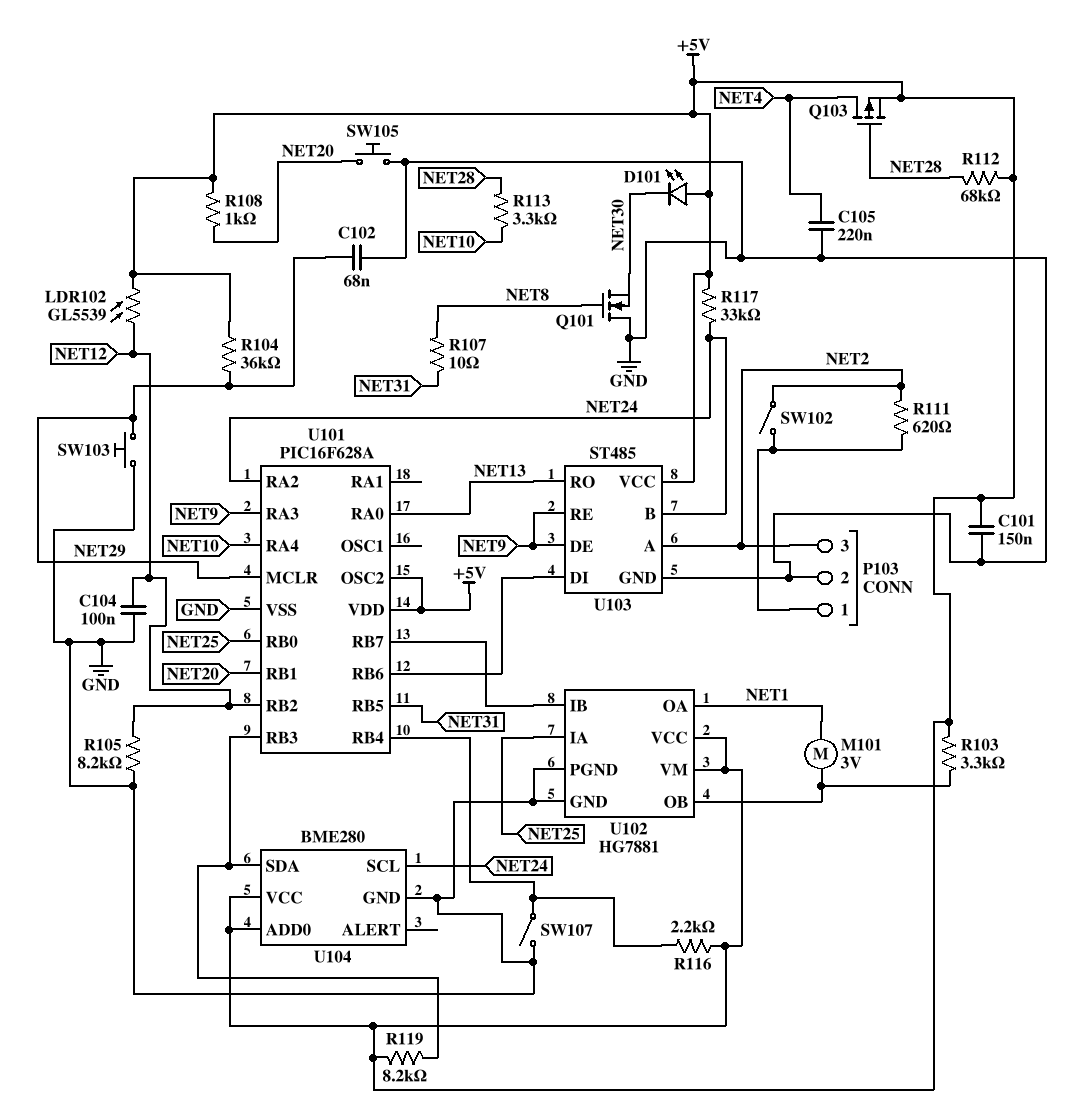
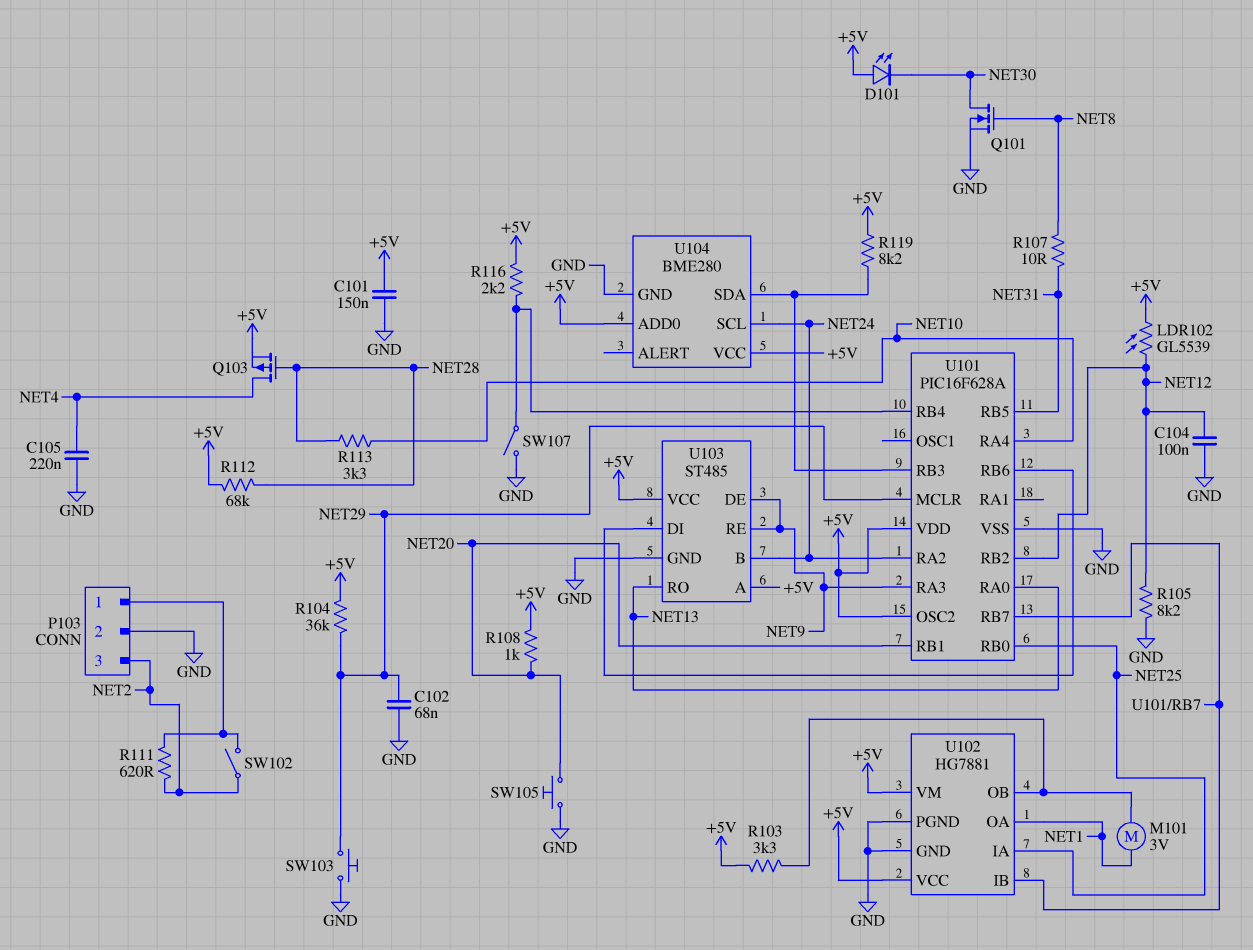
Q101: NMOS (G NET8, D GND, S NET30) -> NMOS (G NET8, D NET30, S GND)
R117: 33k (+5V, NET24) -> none
U103 pin A: NET2 -> +5V

